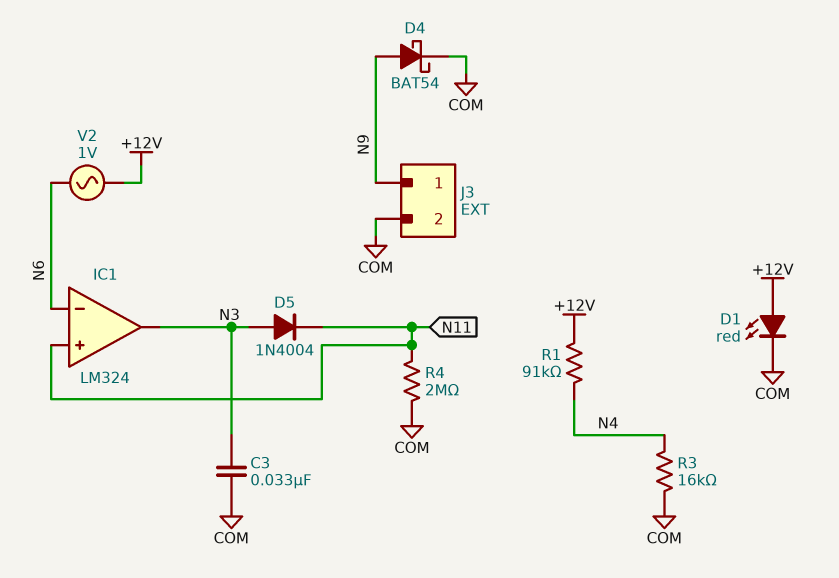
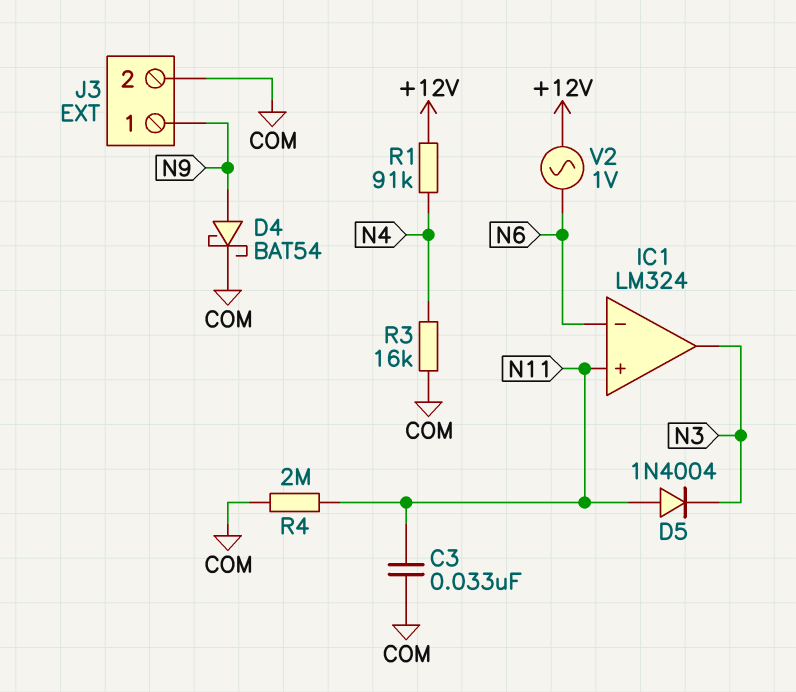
C3: 33nF (COM, N3) -> 33nF (COM, N11)
D1: LED red (A +12V, K COM) -> none
D5: diode 1N4004 (A N3, K N11) -> diode 1N4004 (A N11, K N3)

